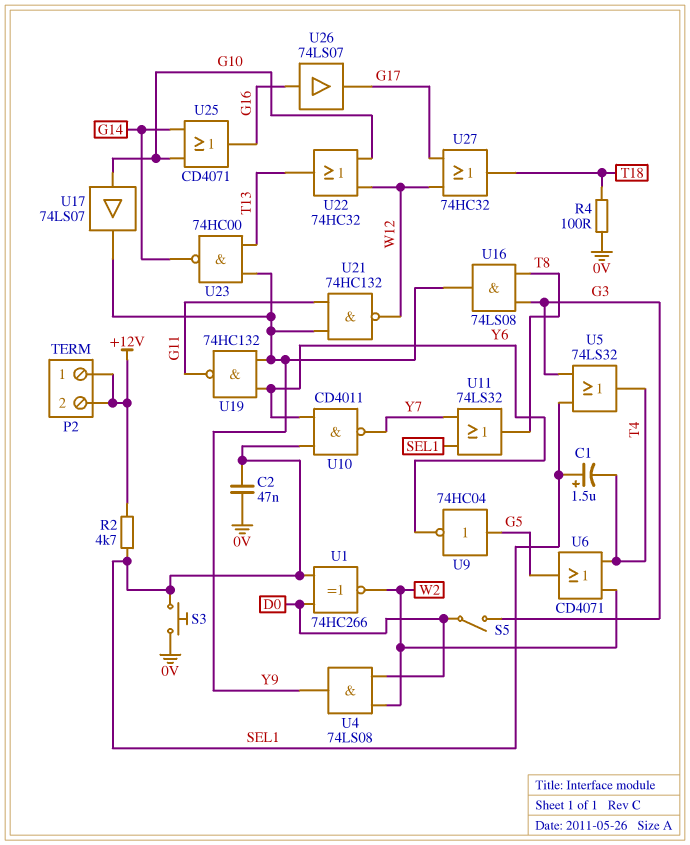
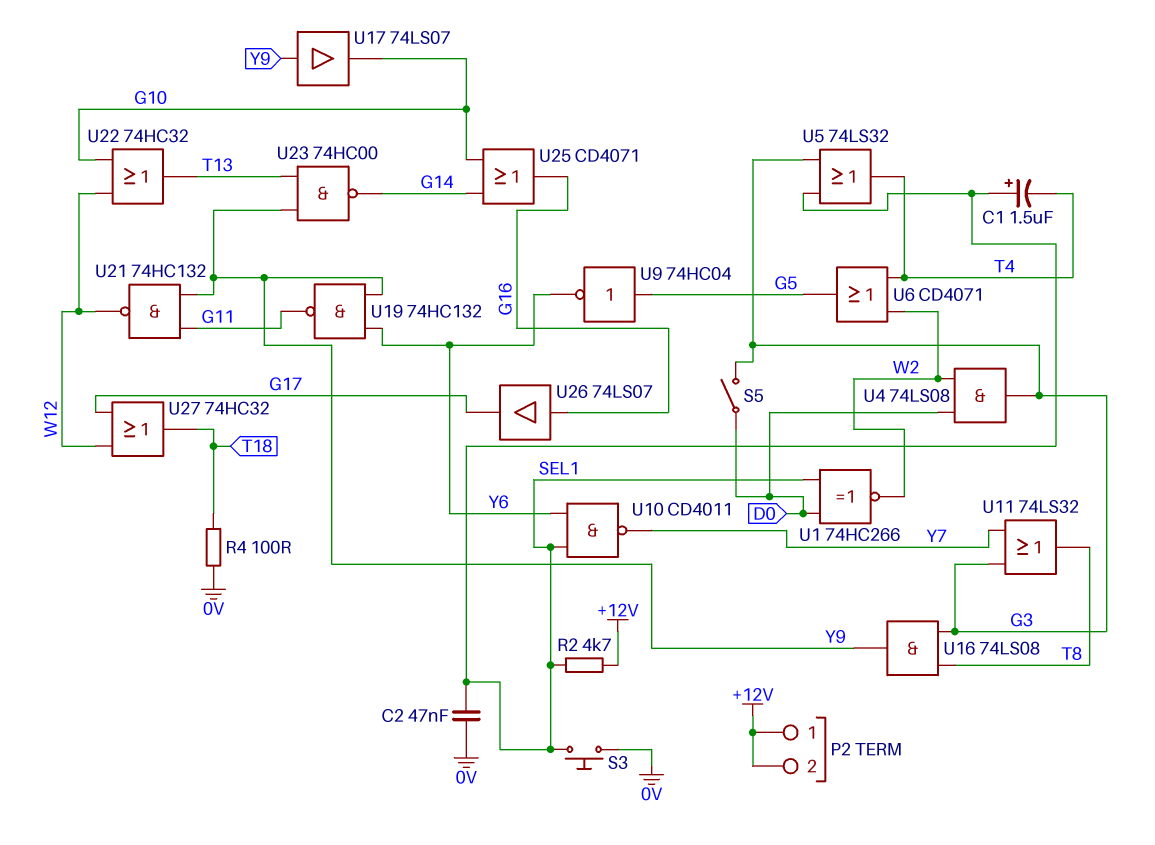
U4: AND 74LS08 (in D0, in W2, out Y9) -> AND 74LS08 (in D0, in W2, out G3)
U11: OR 74LS32 (in SEL1, in Y7, out T8) -> OR 74LS32 (in G3, in Y7, out T8)
U17: buffer 74LS07 (in G10, out Y9) -> buffer 74LS07 (in Y9, out G10)

